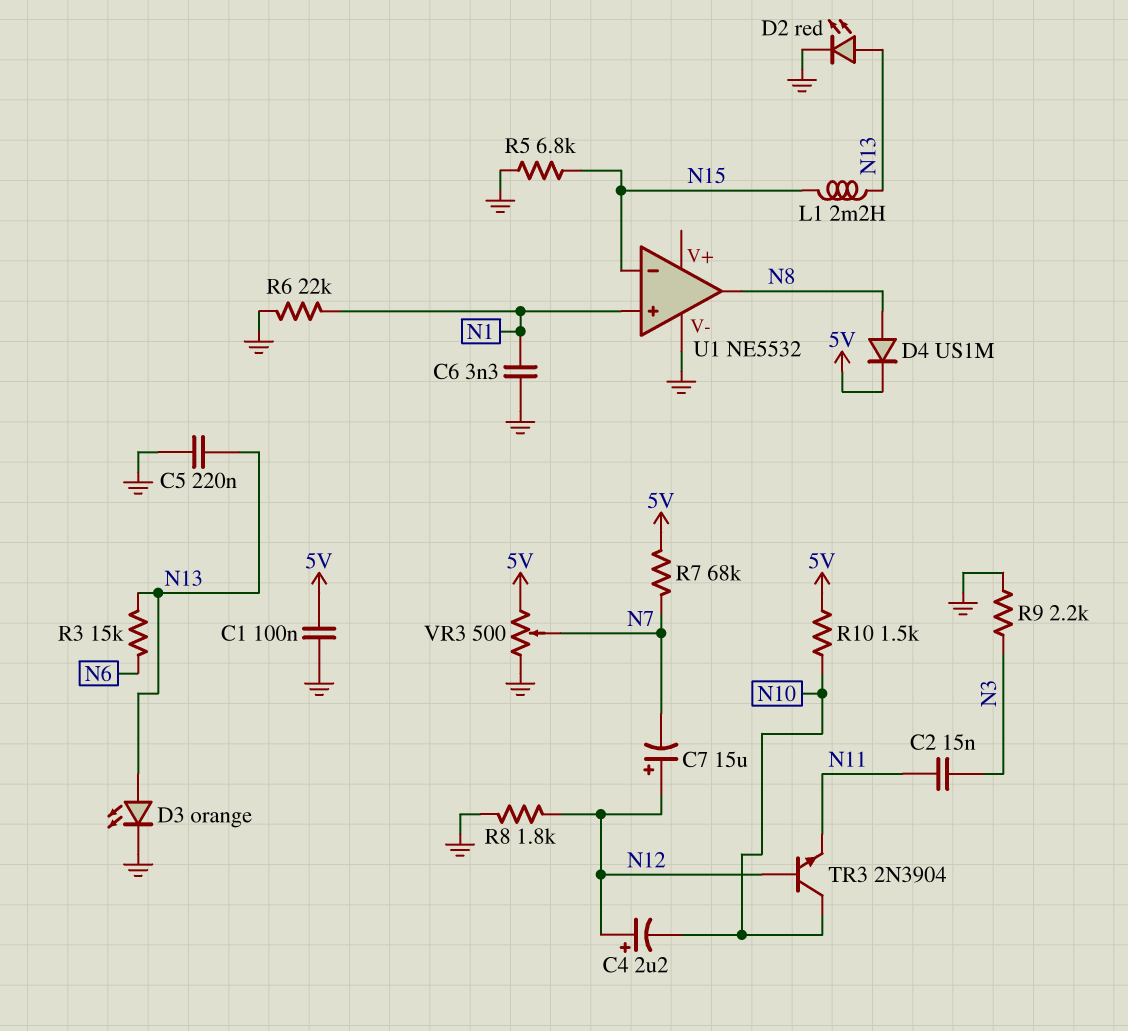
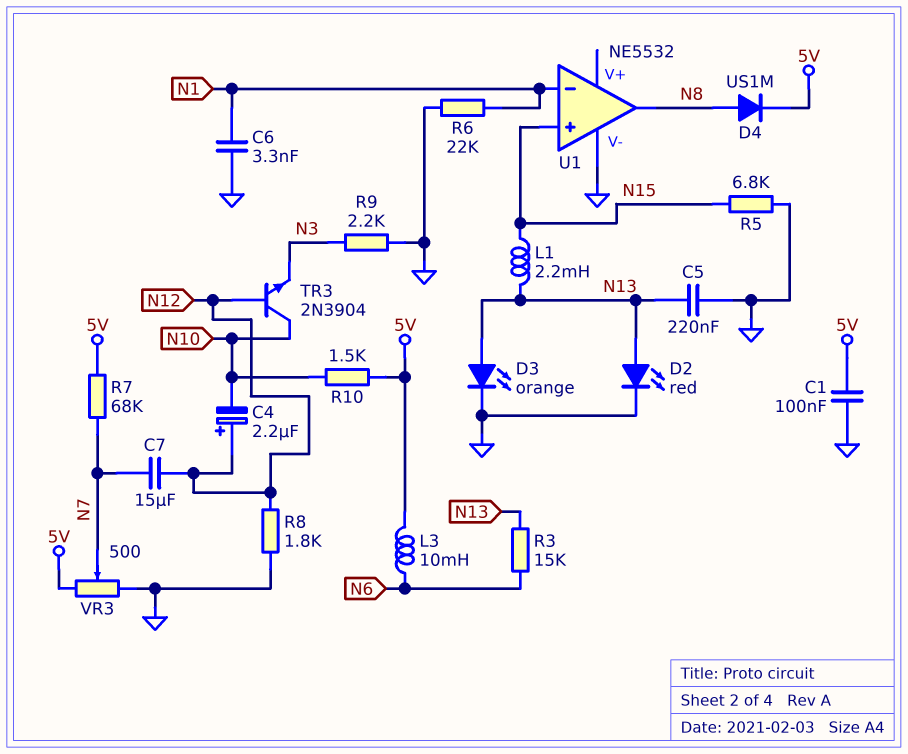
C2: 15nF (N3, N11) -> none
C7: 15uF (plus N12, minus N7) -> 15uF (N7, N12)
L3: none -> 10mH (5V, N6)
TR3: NPN 2N3904 (B N12, C N10, E N11) -> NPN 2N3904 (B N12, C N10, E N3)
U1 pin in+: N1 -> N15
U1 pin in-: N15 -> N1

